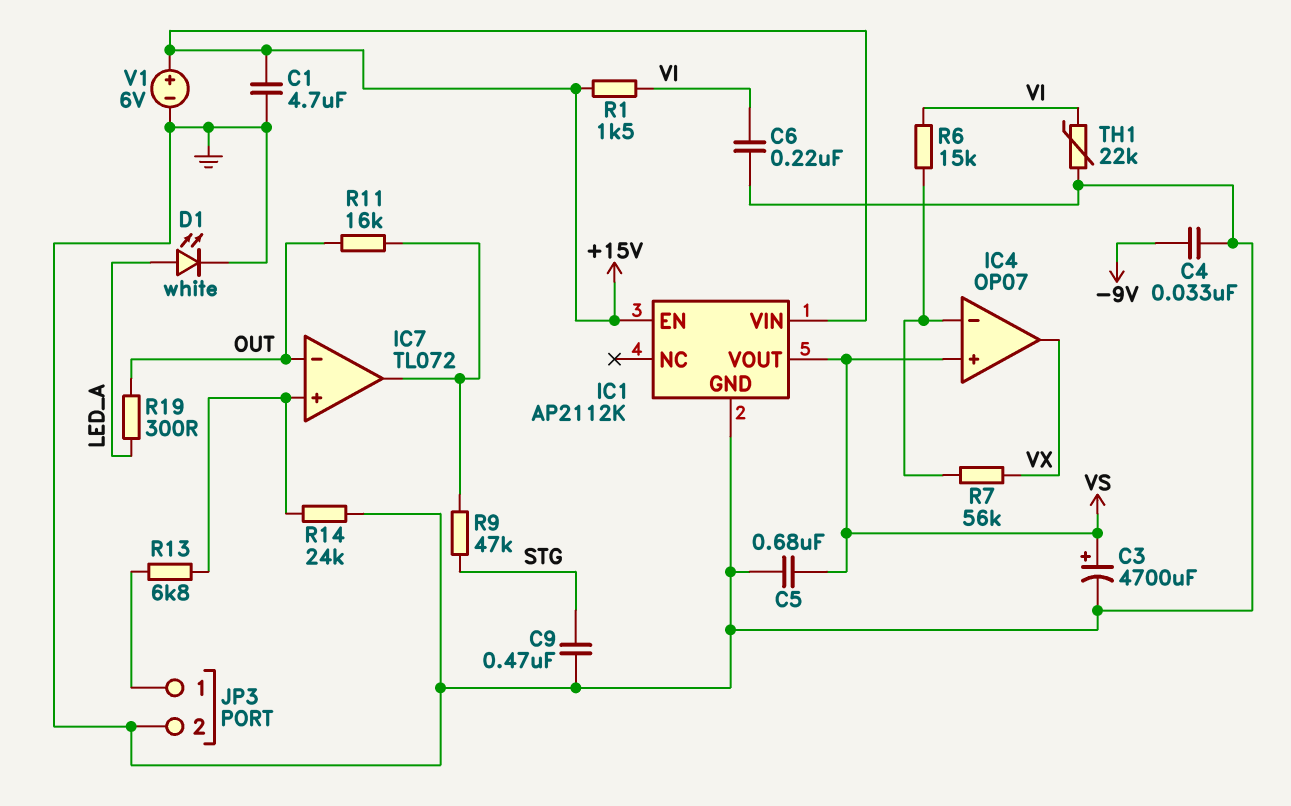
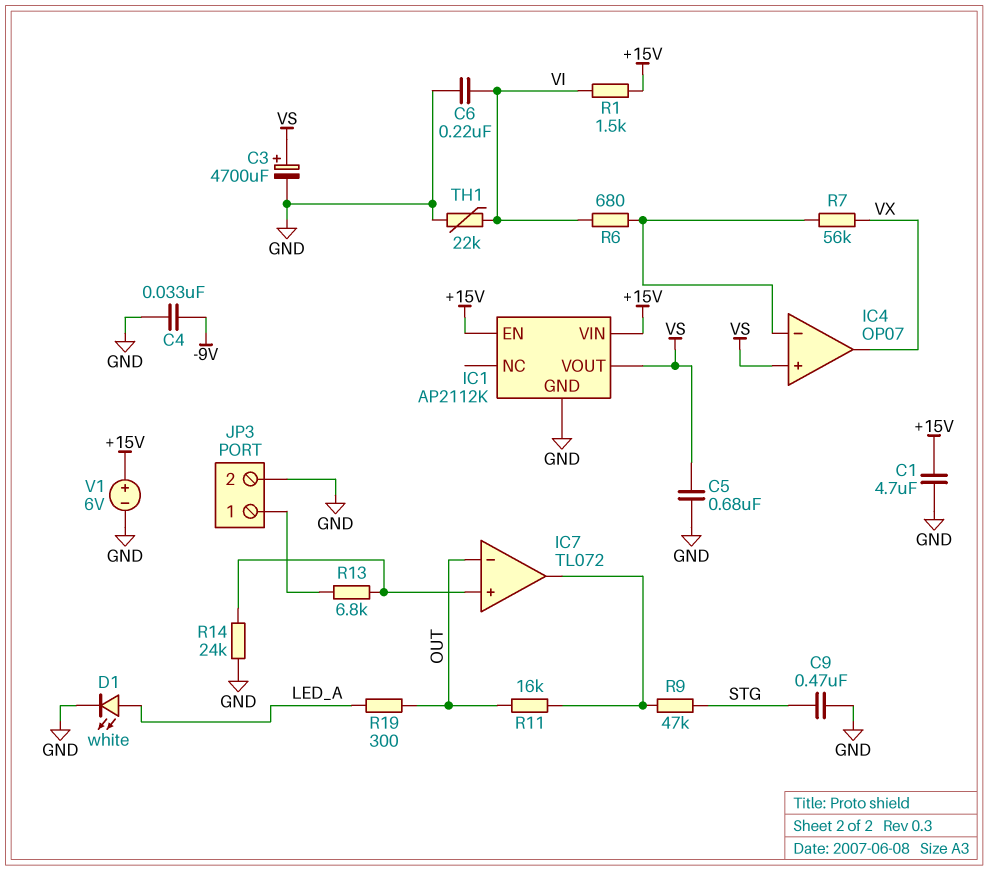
R6: 15k (IC4/in-, VI) -> 680 (IC4/in-, VI)

